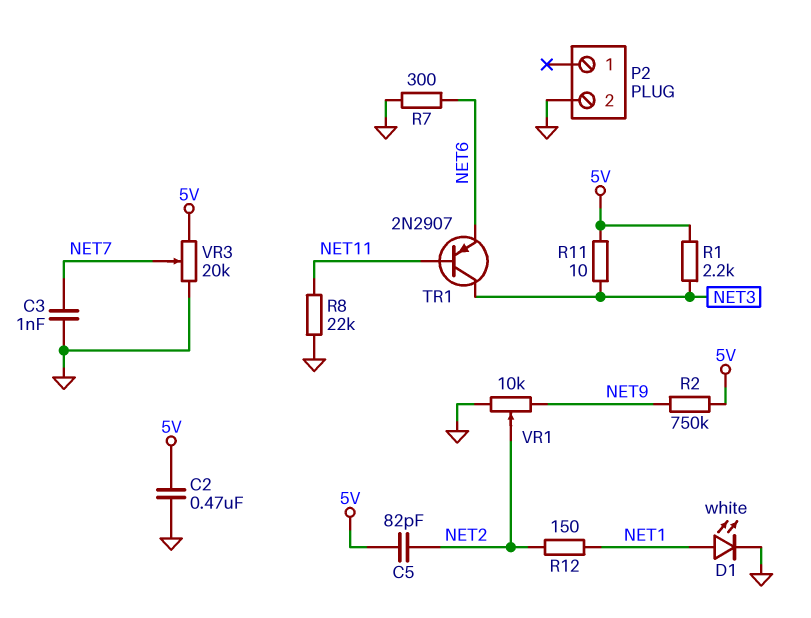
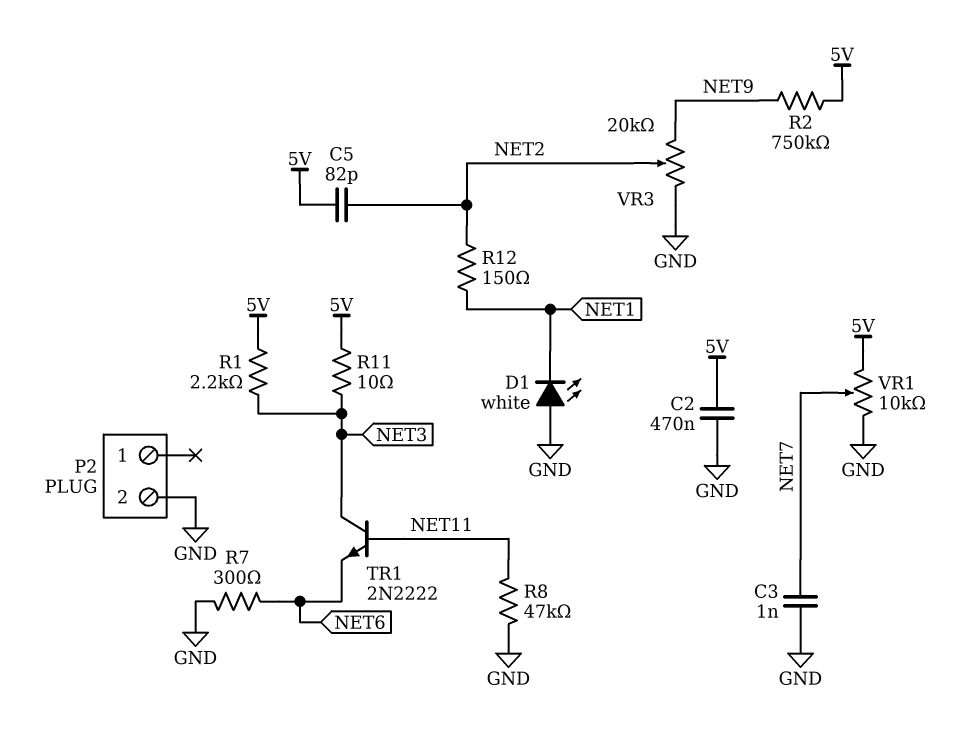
D1: LED white (A NET1, K GND) -> LED white (A GND, K NET1)
R8: 22k (GND, NET11) -> 47k (GND, NET11)
TR1: PNP 2N2907 (B NET11, C NET3, E NET6) -> NPN 2N2222 (B NET11, C NET3, E NET6)
VR1: 10k (GND, NET9, wiper NET2) -> 10k (5V, GND, wiper NET7)
VR3: 20k (5V, GND, wiper NET7) -> 20k (GND, NET9, wiper NET2)

